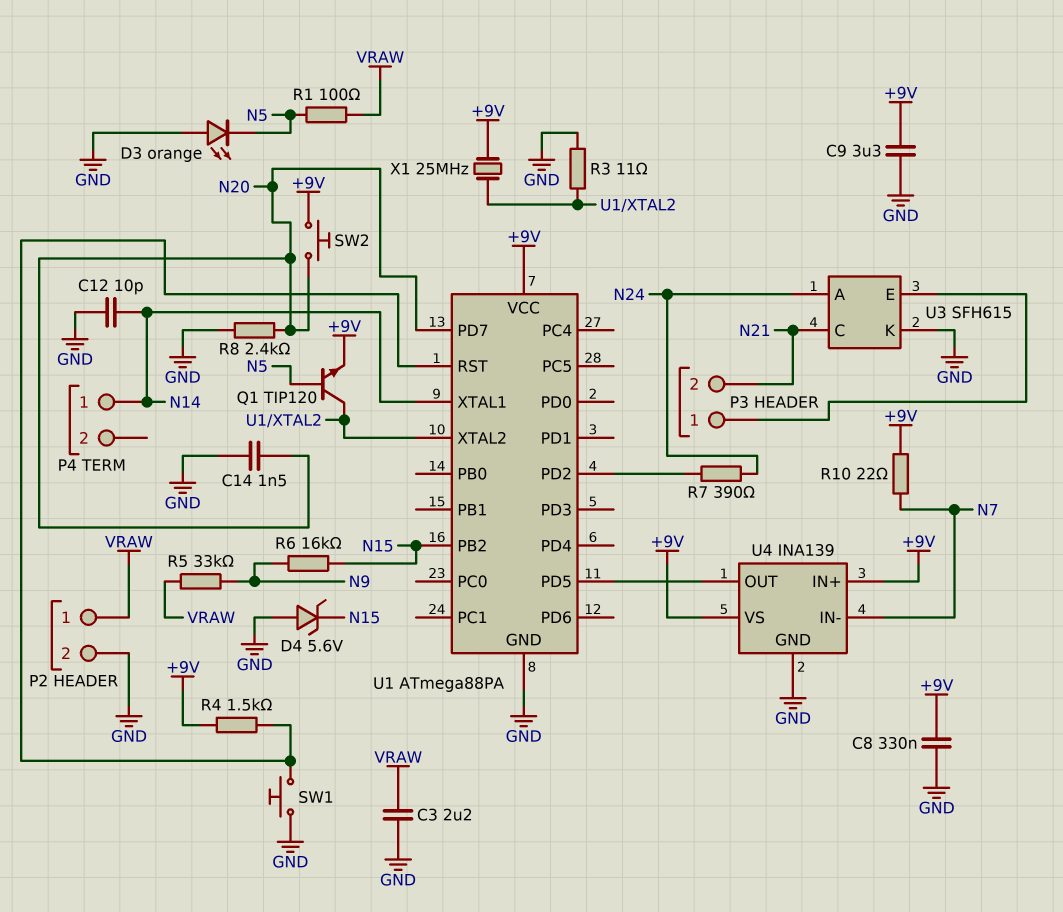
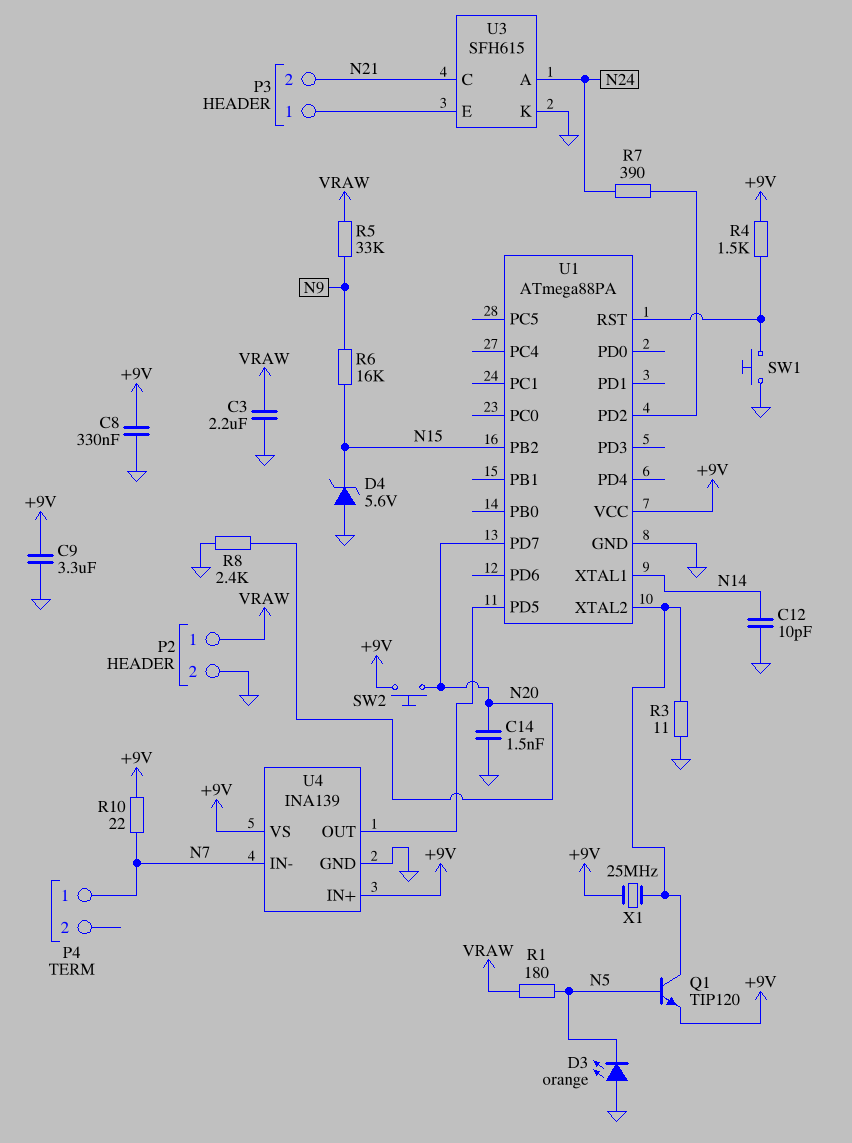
P4 pin 1: N14 -> N7
R1: 100 (N5, VRAW) -> 180 (N5, VRAW)

